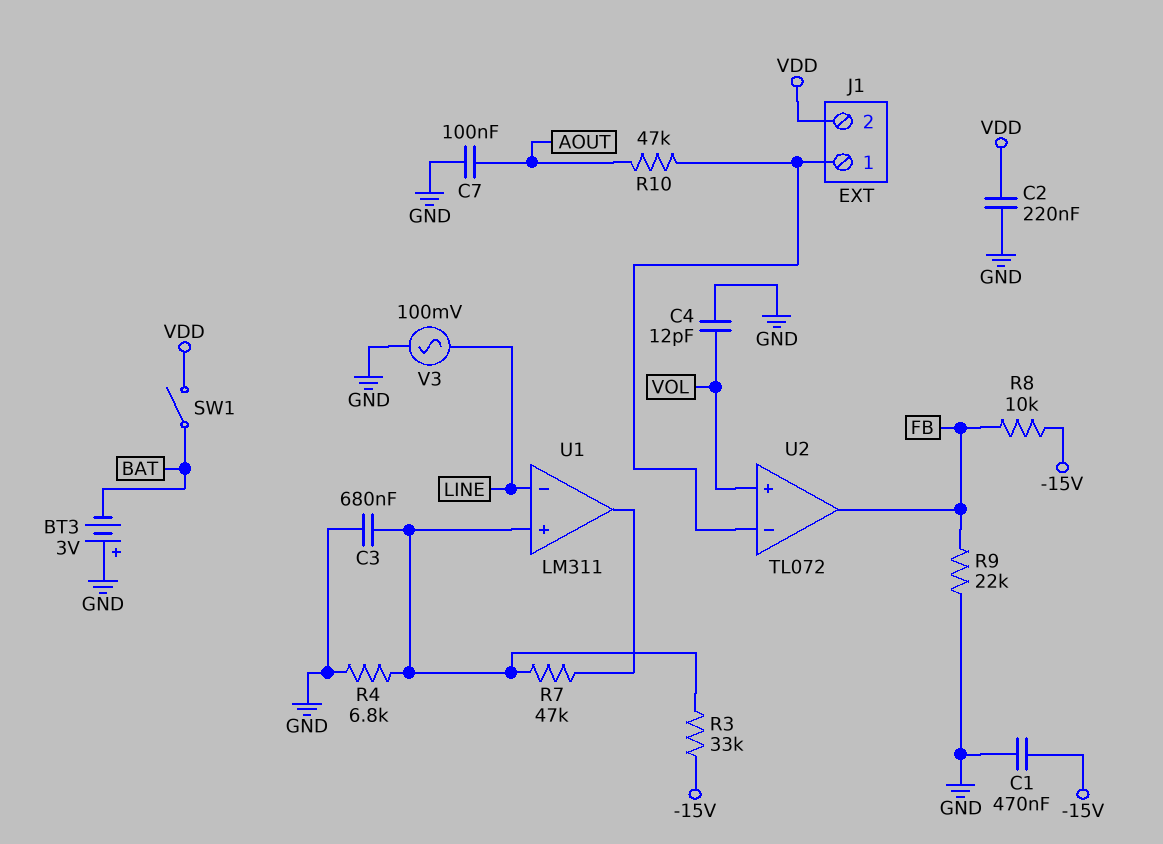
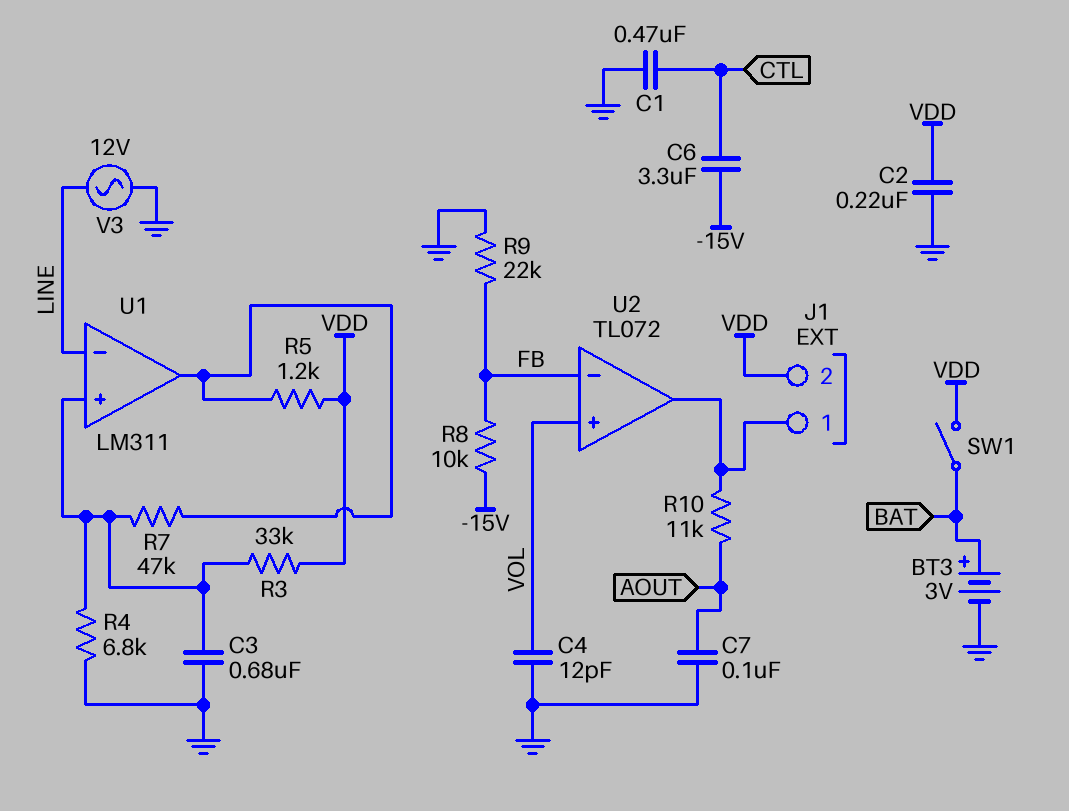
BT3: 3V (plus GND, minus BAT) -> 3V (plus BAT, minus GND)
C1: 470nF (-15V, GND) -> 470nF (CTL, GND)
C6: none -> 3.3uF (-15V, CTL)
R3: 33k (-15V, U1/in+) -> 33k (U1/in+, VDD)
R5: none -> 1.2k (U1/out, VDD)
R10: 47k (AOUT, J1/1) -> 11k (AOUT, J1/1)
U2 pin in-: J1/1 -> FB
U2 pin out: FB -> J1/1
V3: AC 100mV (GND, LINE) -> AC 12V (GND, LINE)

